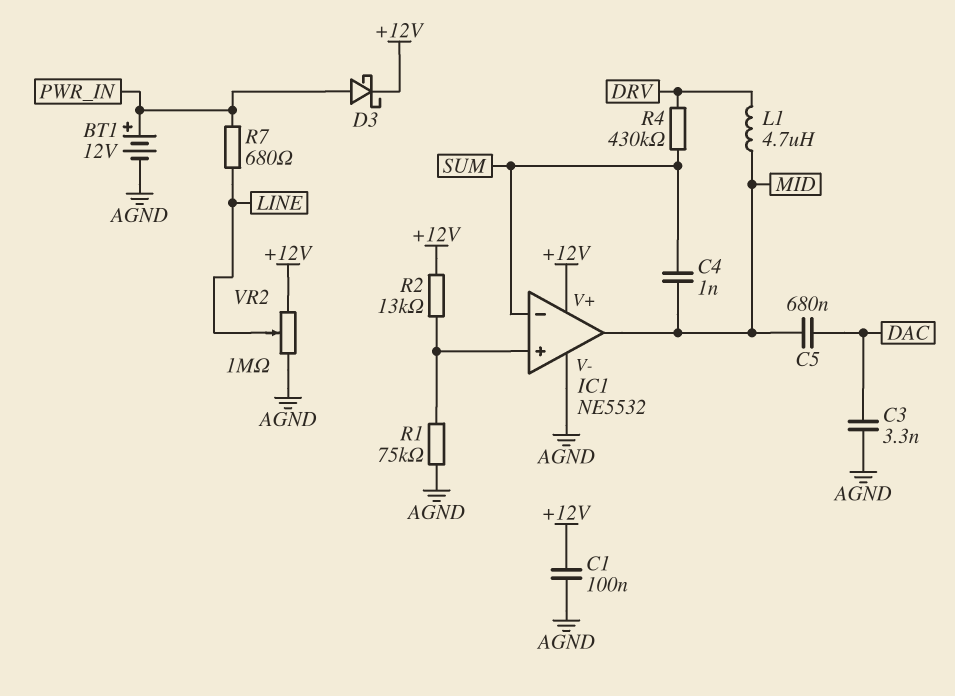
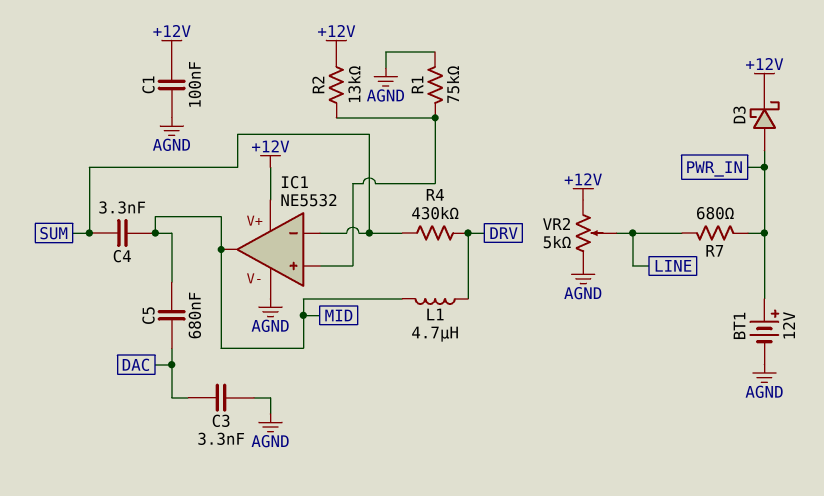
C4: 1nF (MID, SUM) -> 3.3nF (MID, SUM)
VR2: 1M (+12V, AGND, wiper LINE) -> 5k (+12V, AGND, wiper LINE)

